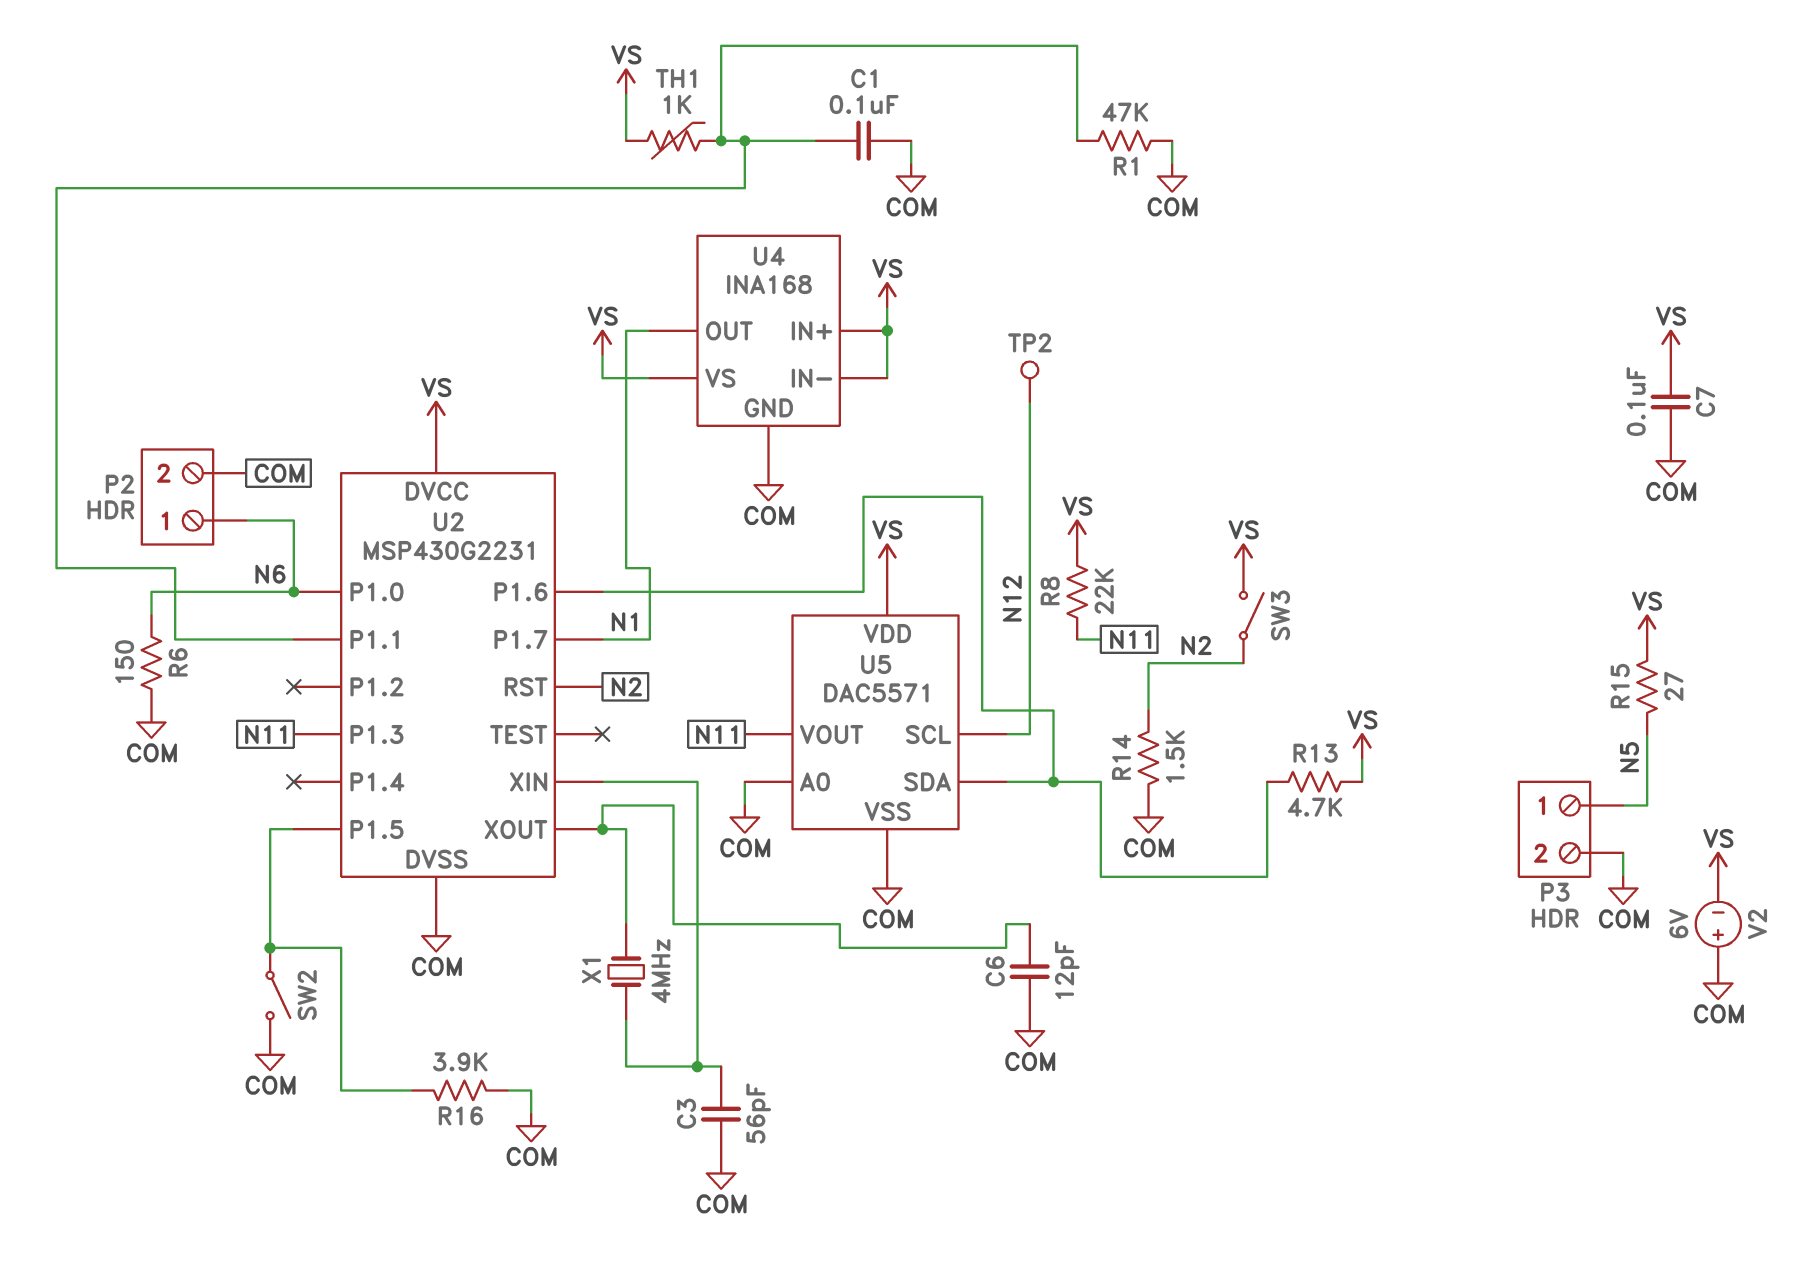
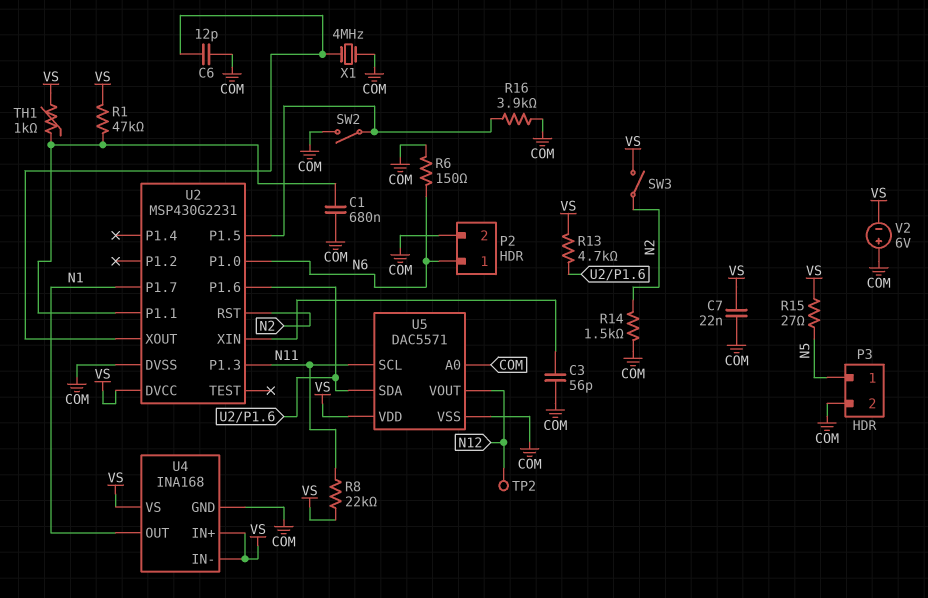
C1: 100nF (COM, U2/P1.1) -> 680nF (COM, U2/P1.1)
C7: 100nF (COM, VS) -> 22nF (COM, VS)
R1: 47k (COM, U2/P1.1) -> 47k (U2/P1.1, VS)
U5 pin SCL: N12 -> N11
U5 pin VOUT: N11 -> N12
X1: 4MHz (U2/XIN, U2/XOUT) -> 4MHz (COM, U2/XOUT)

